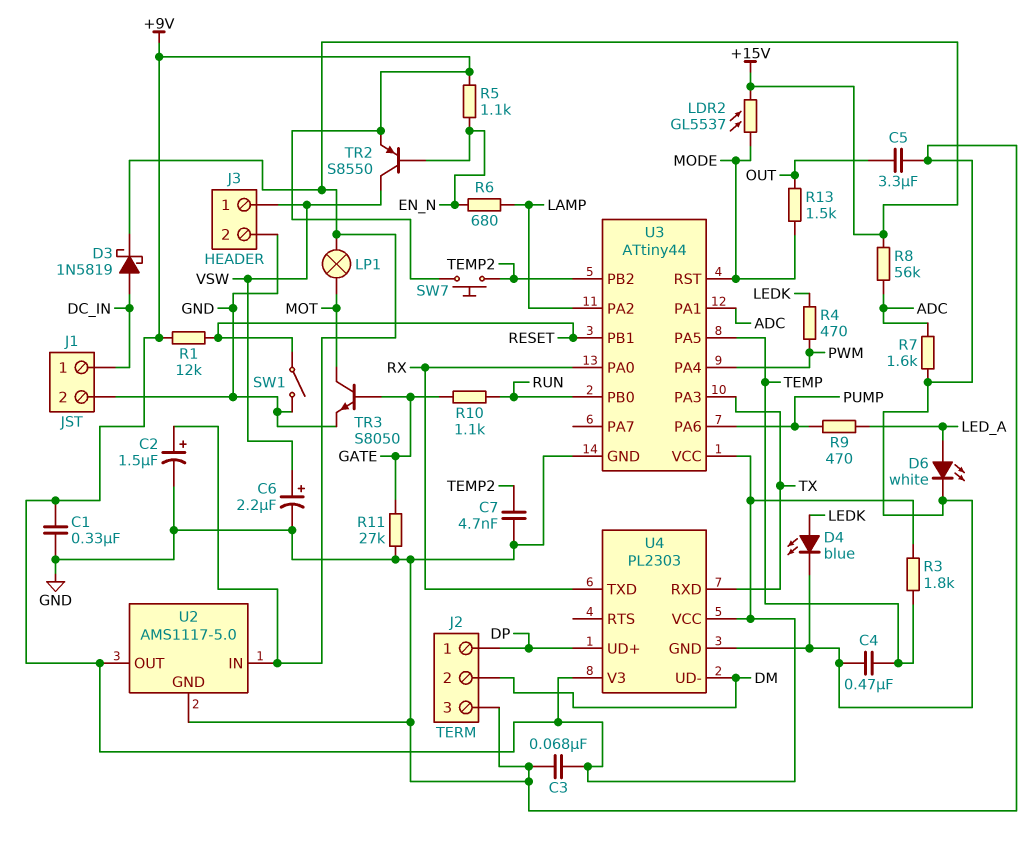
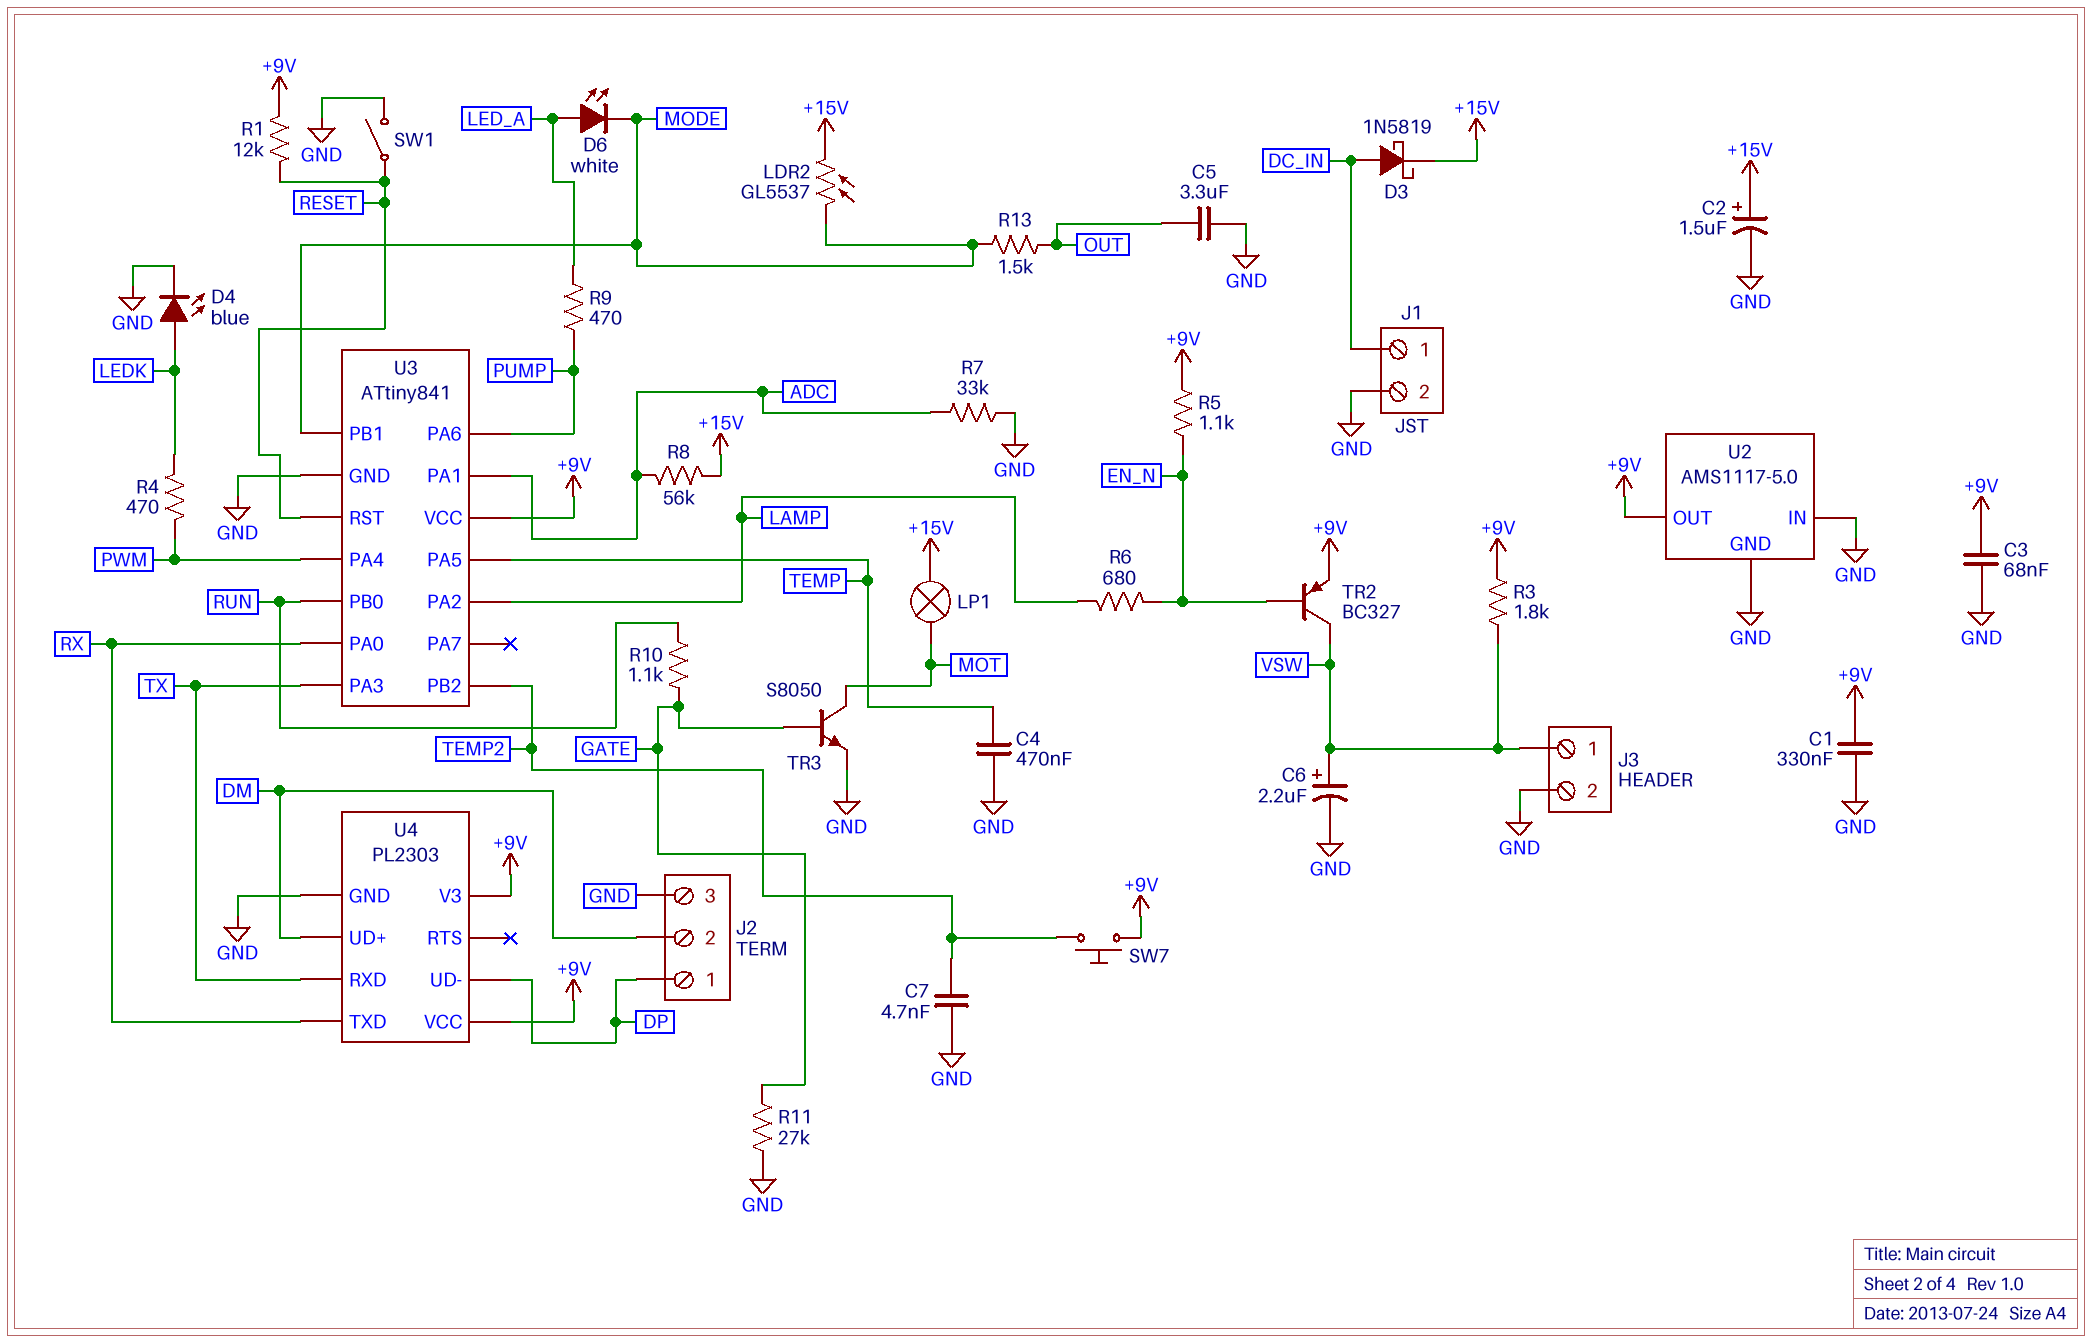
D6: LED white (A LED_A, K GND) -> LED white (A LED_A, K MODE)
R3: 1.8k (+9V, TEMP) -> 1.8k (+9V, VSW)
R7: 1.6k (ADC, GND) -> 33k (ADC, GND)
TR2: PNP S8550 (B EN_N, C VSW, E +9V) -> PNP BC327 (B EN_N, C VSW, E +9V)
U2 pin IN: +15V -> GND
U3: ATtiny44 -> ATtiny841
U3 pin PB1: RESET -> MODE
U3 pin RST: MODE -> RESET
U4 pin UD+: DP -> DM
U4 pin UD-: DM -> DP

